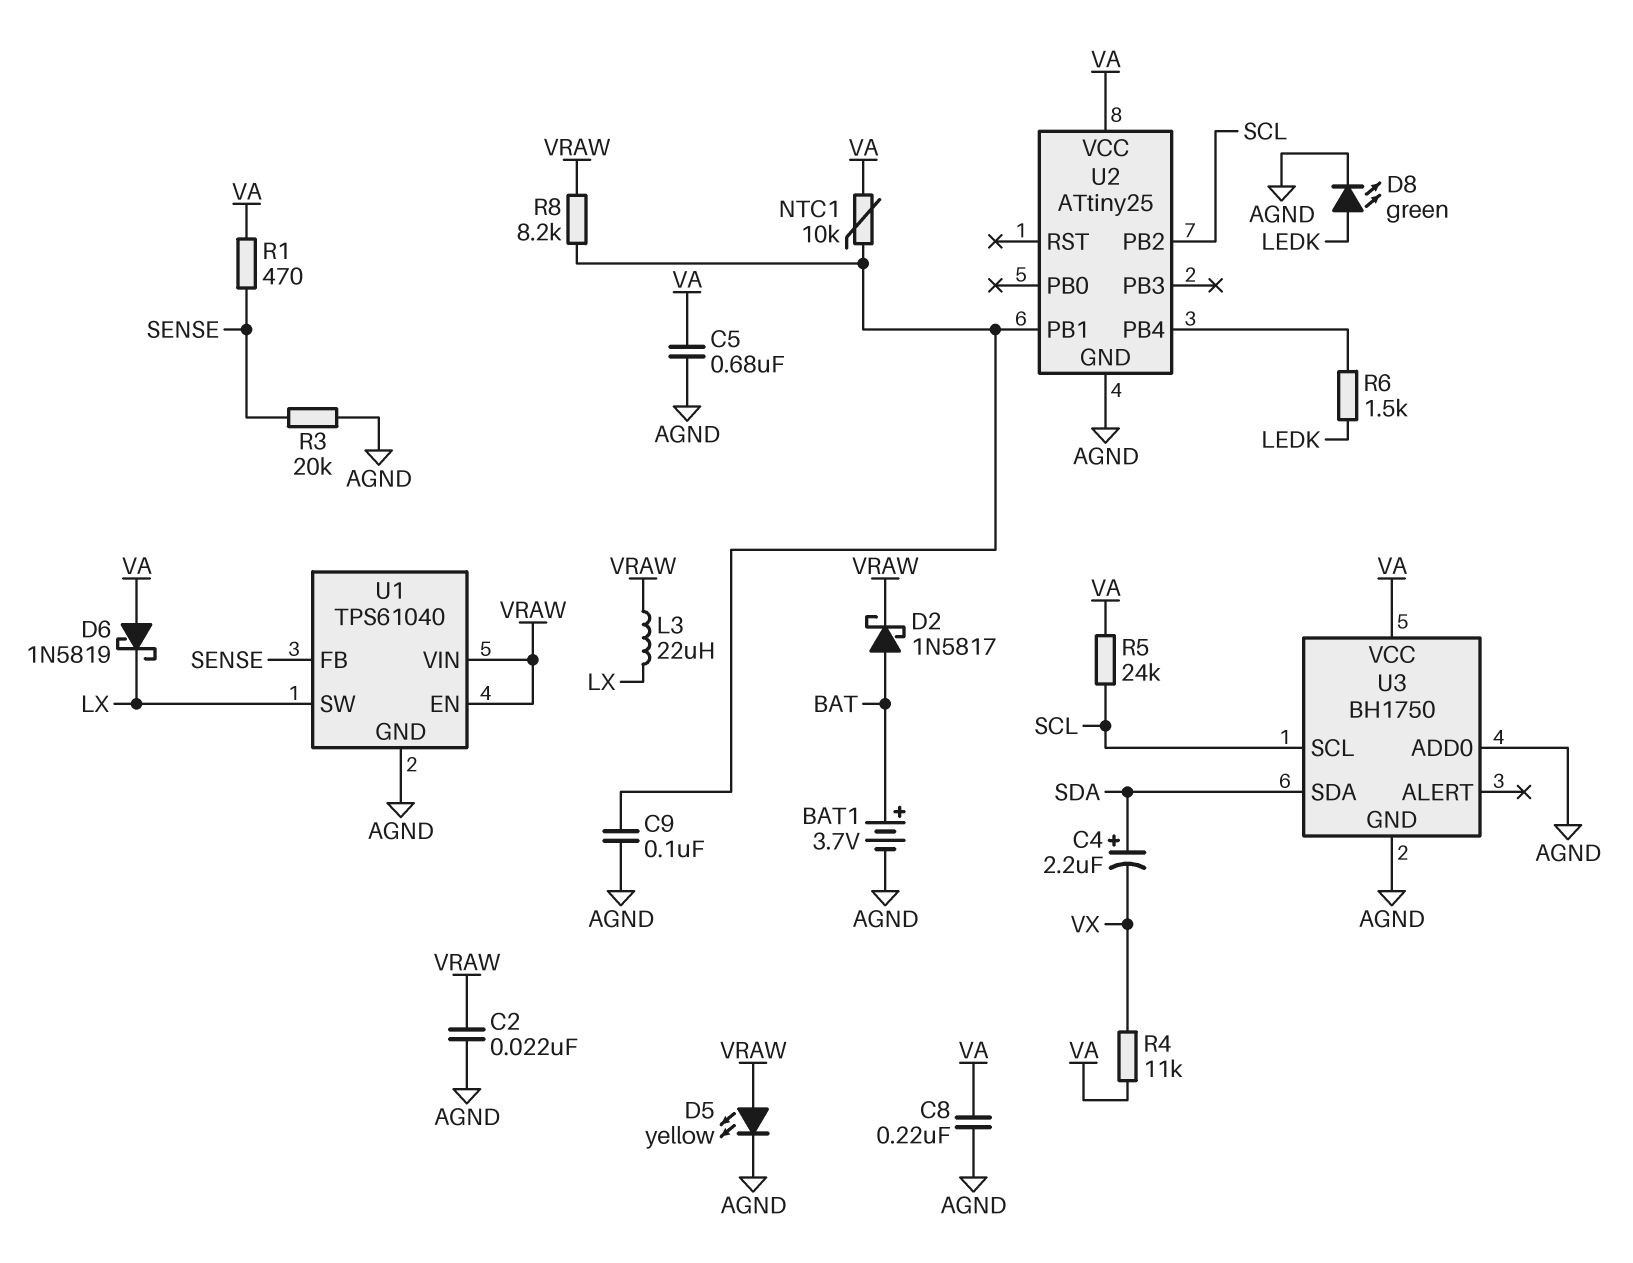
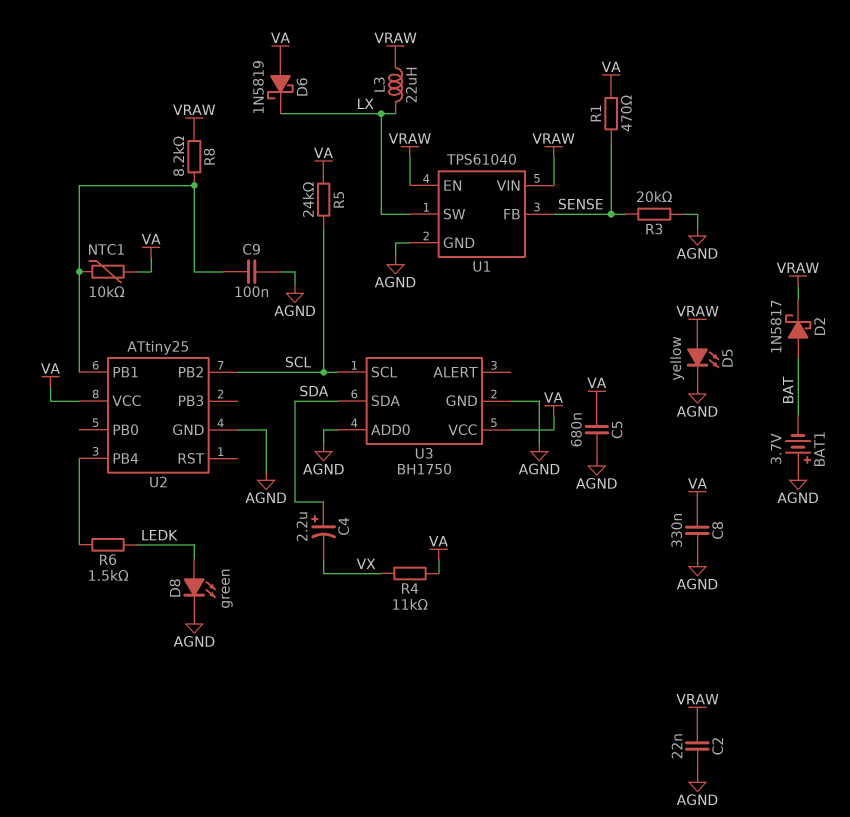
BAT1: 3.7V (plus BAT, minus AGND) -> 3.7V (plus AGND, minus BAT)
C8: 220nF (AGND, VA) -> 330nF (AGND, VA)

